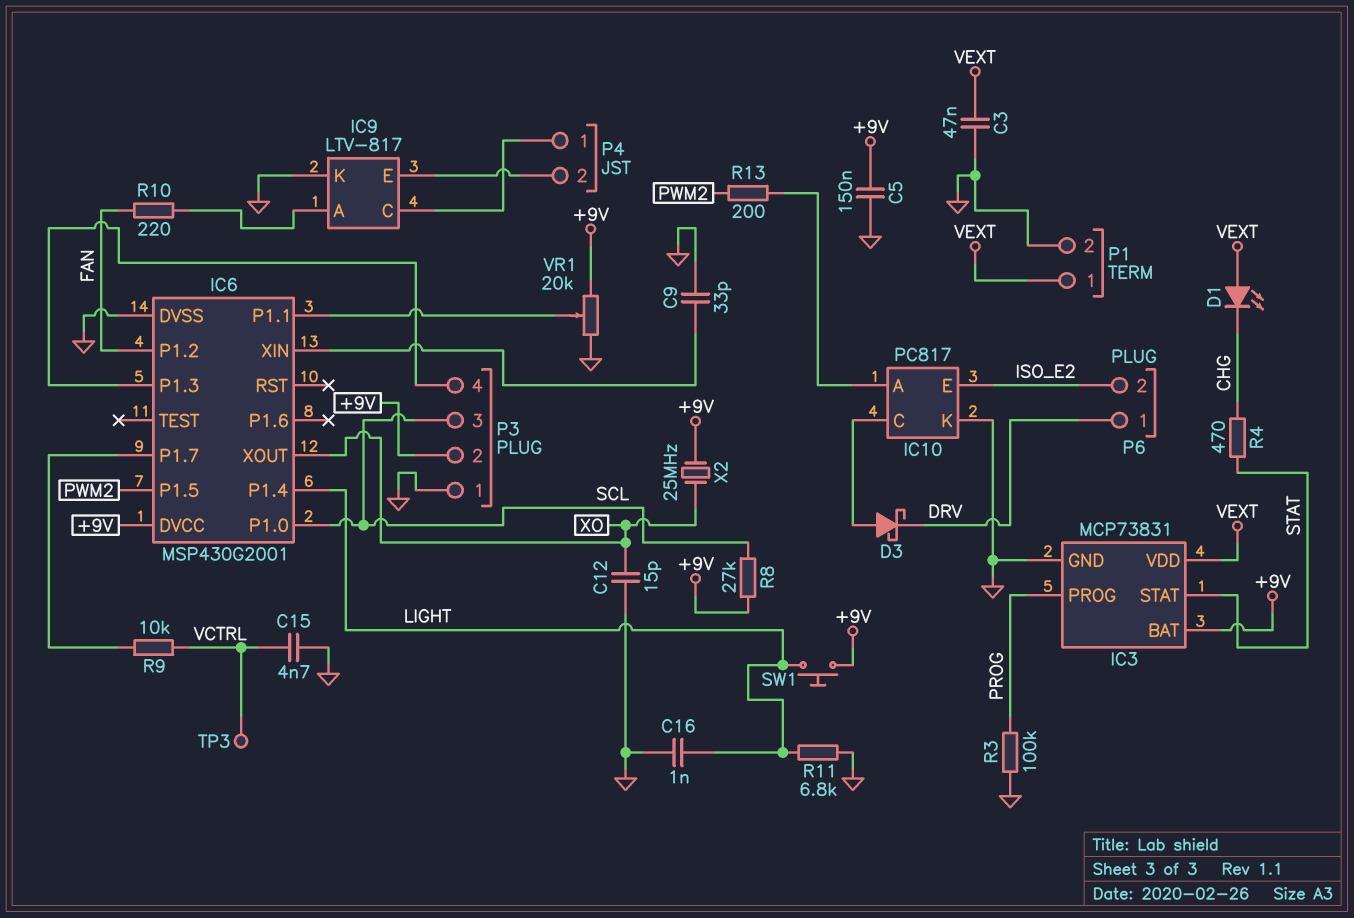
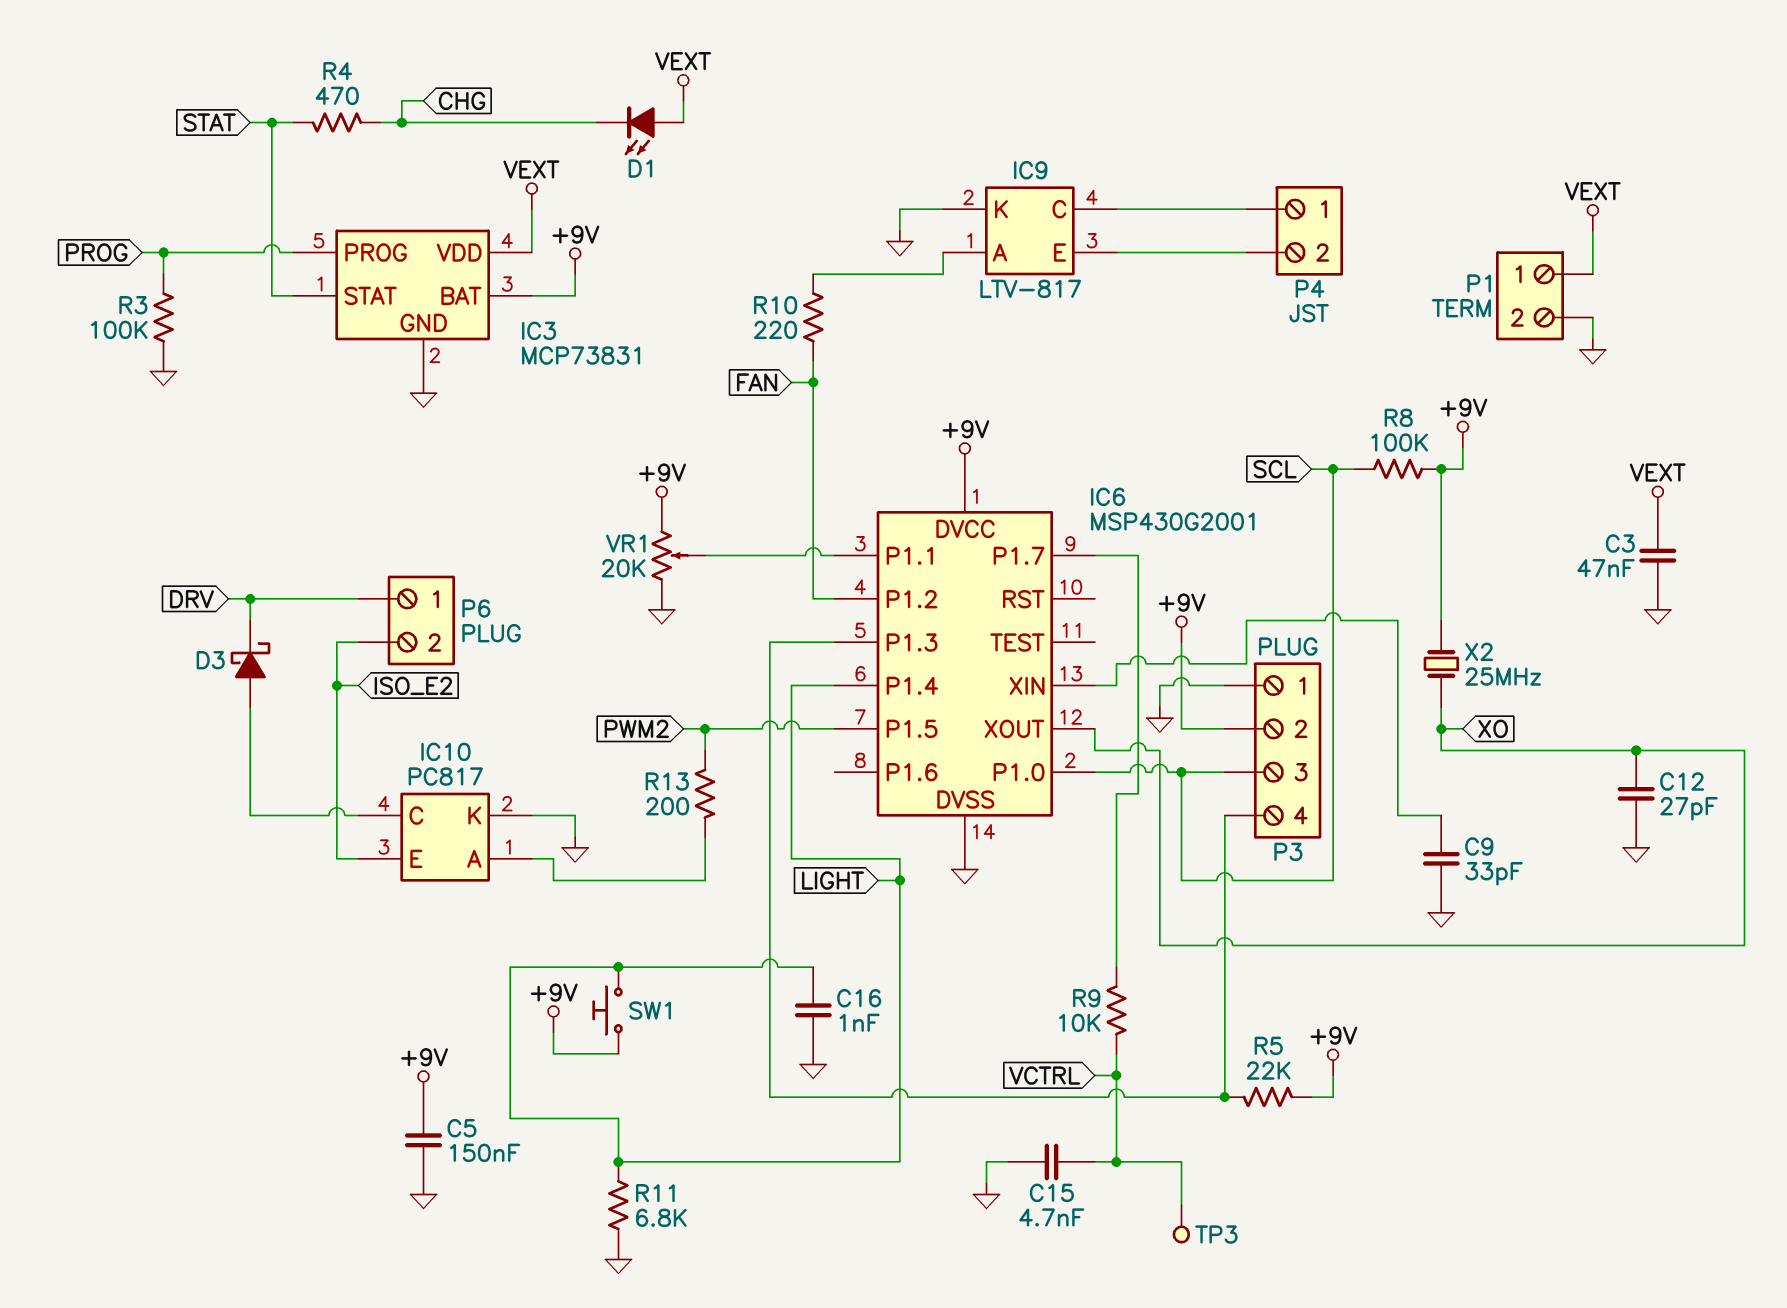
C12: 15pF (GND, XO) -> 27pF (GND, XO)
R5: none -> 22k (+9V, IC6/P1.3)
R8: 27k (+9V, SCL) -> 100k (+9V, SCL)

